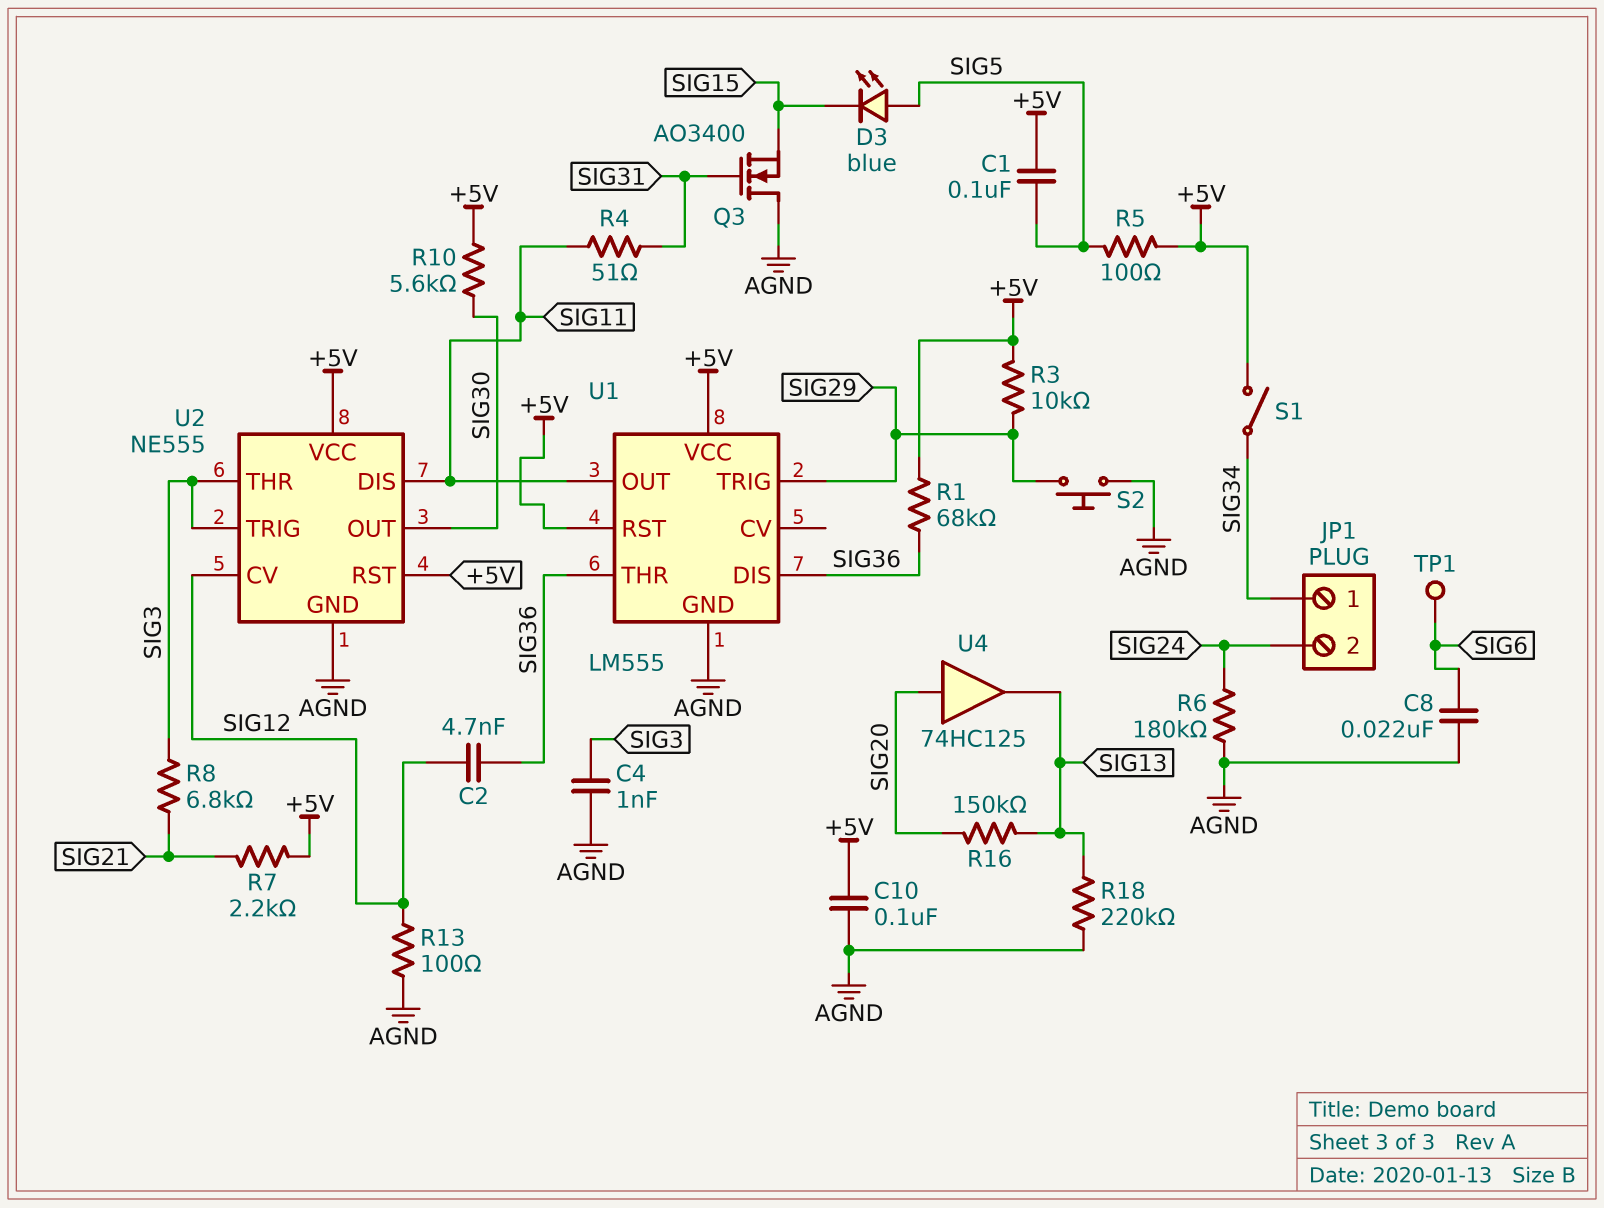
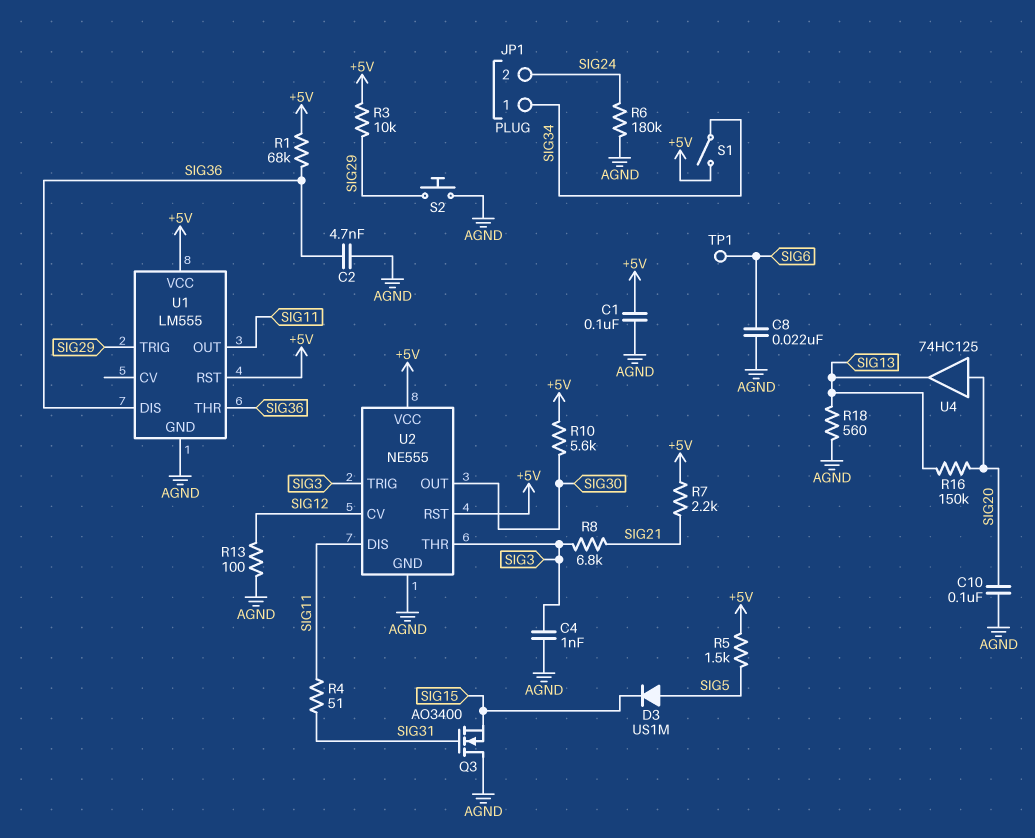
C1: 100nF (+5V, SIG5) -> 100nF (+5V, AGND)
C2: 4.7nF (SIG12, SIG36) -> 4.7nF (AGND, SIG36)
C10: 100nF (+5V, AGND) -> 100nF (AGND, SIG20)
D3: LED blue (A SIG5, K SIG15) -> diode US1M (A SIG5, K SIG15)
R5: 100 (+5V, SIG5) -> 1.5k (+5V, SIG5)
R18: 220k (AGND, SIG13) -> 560 (AGND, SIG13)

